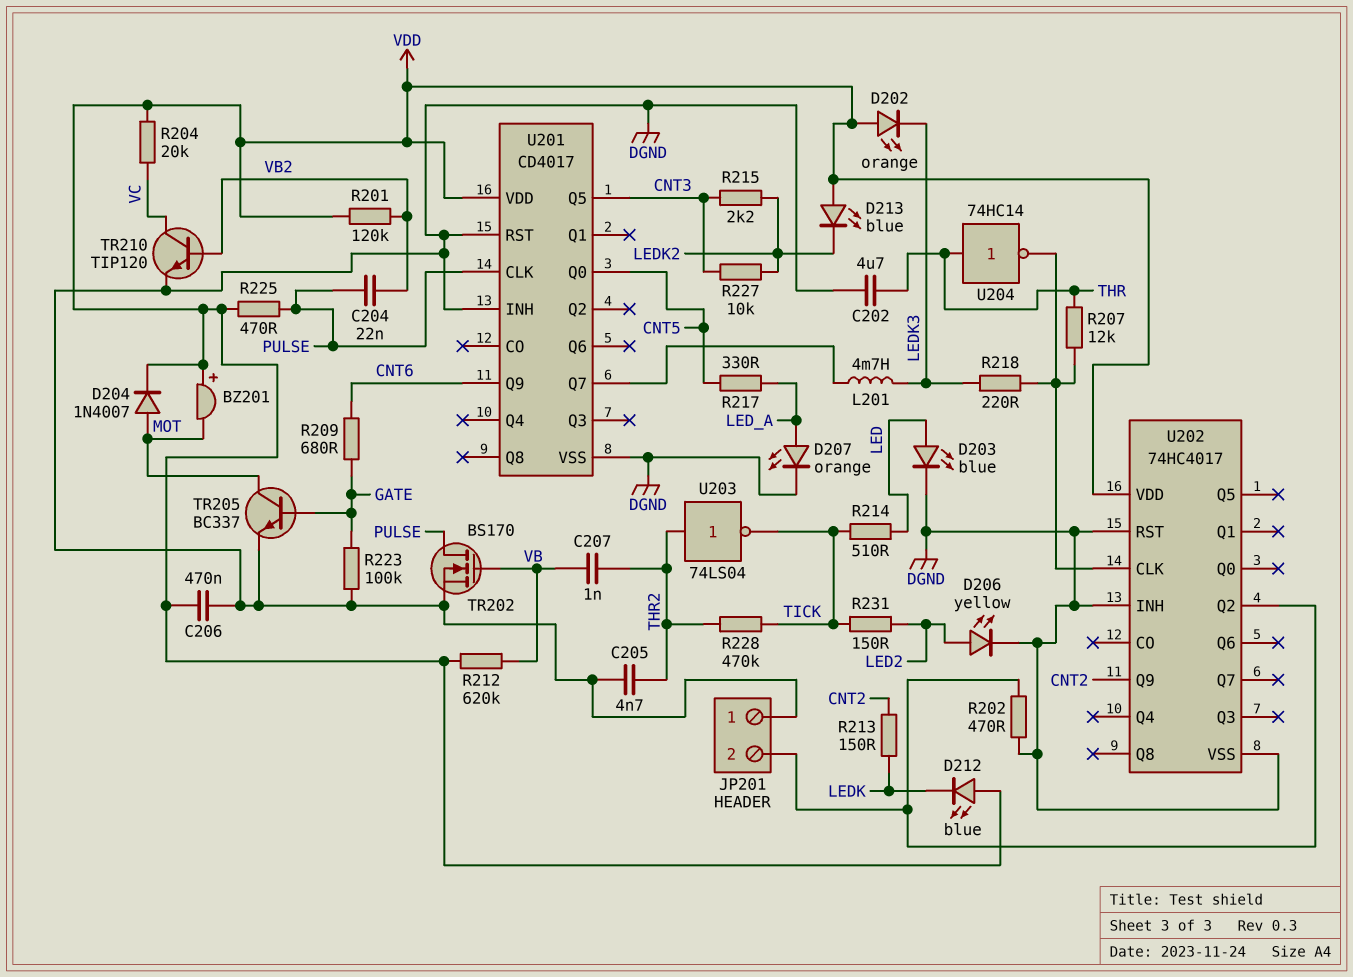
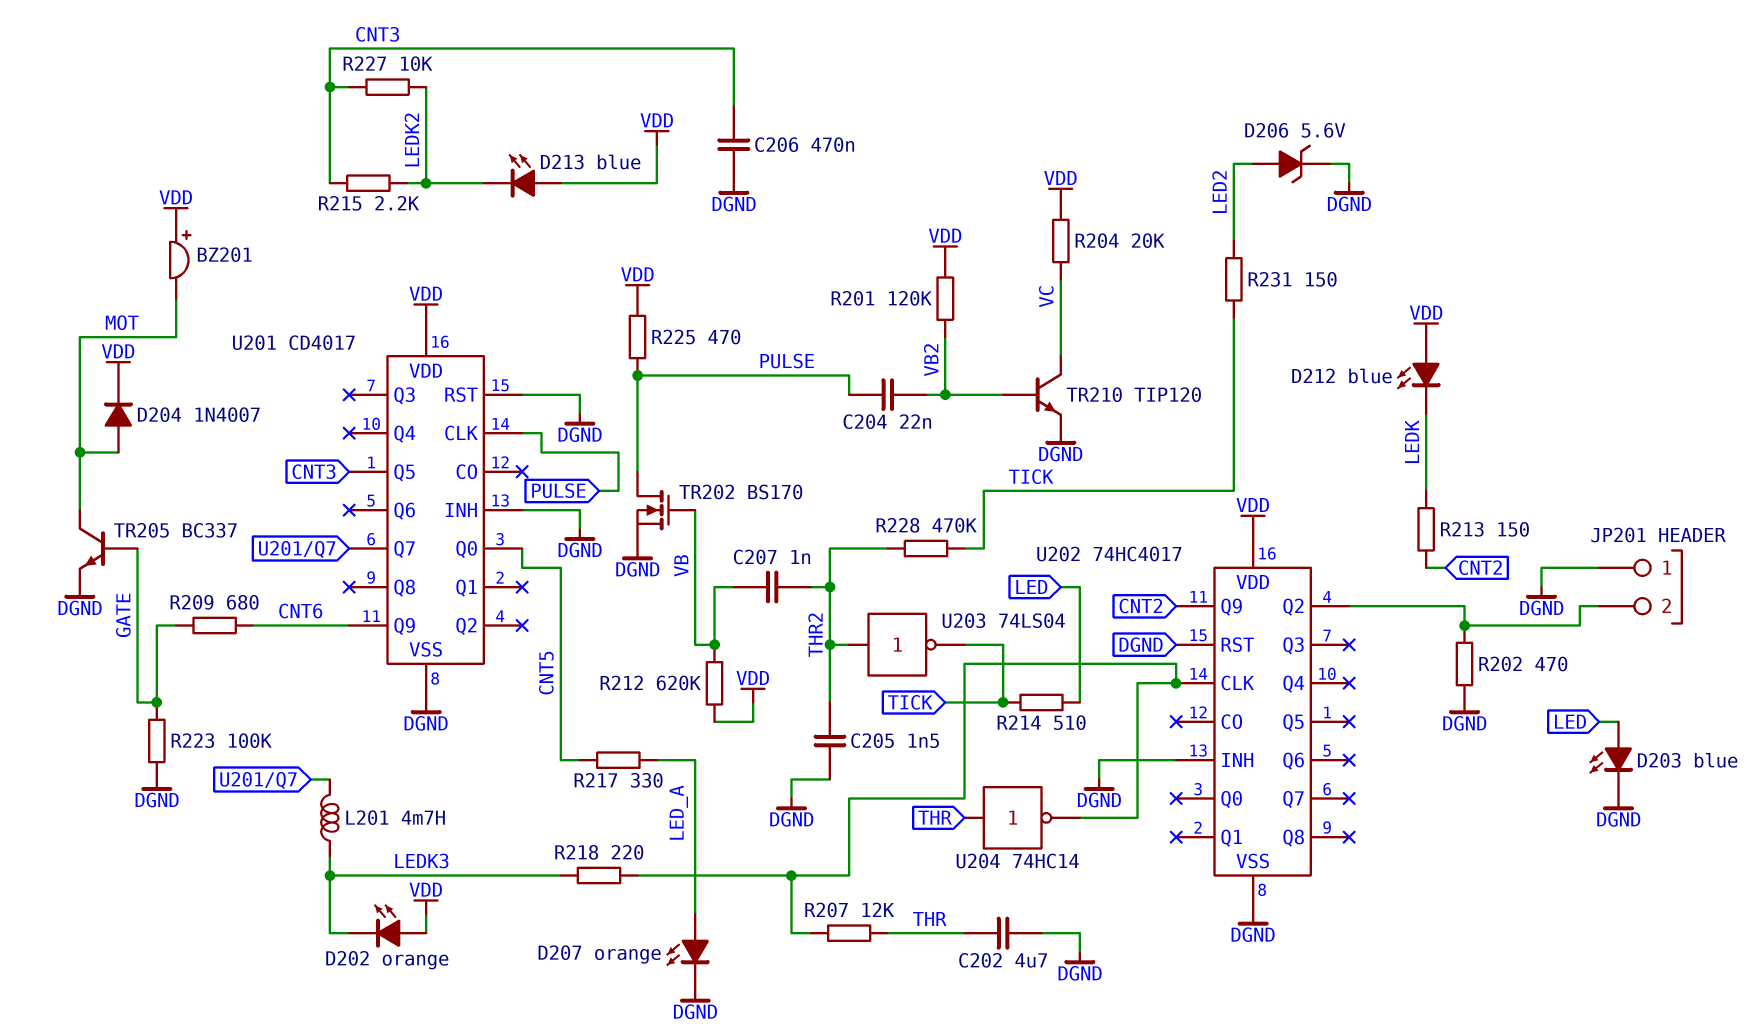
C205: 4.7nF (DGND, THR2) -> 1.5nF (DGND, THR2)
C206: 470nF (DGND, VDD) -> 470nF (CNT3, DGND)
D206: LED yellow (A LED2, K DGND) -> zener 5.6V (A LED2, K DGND)

